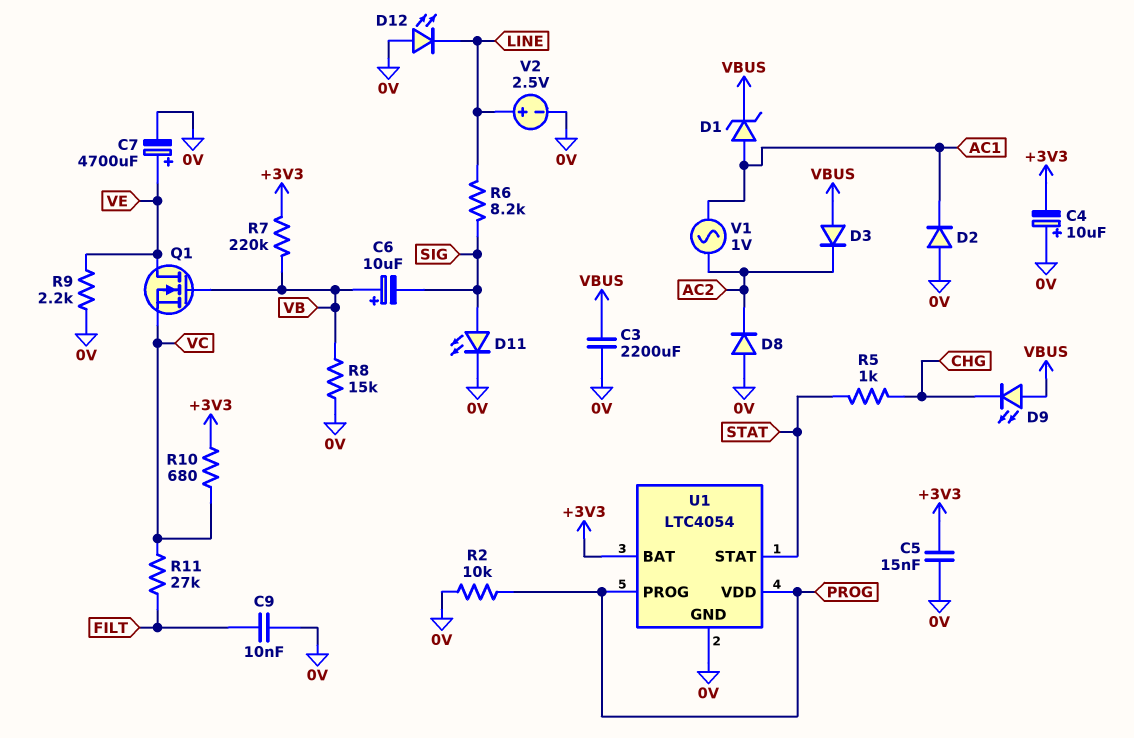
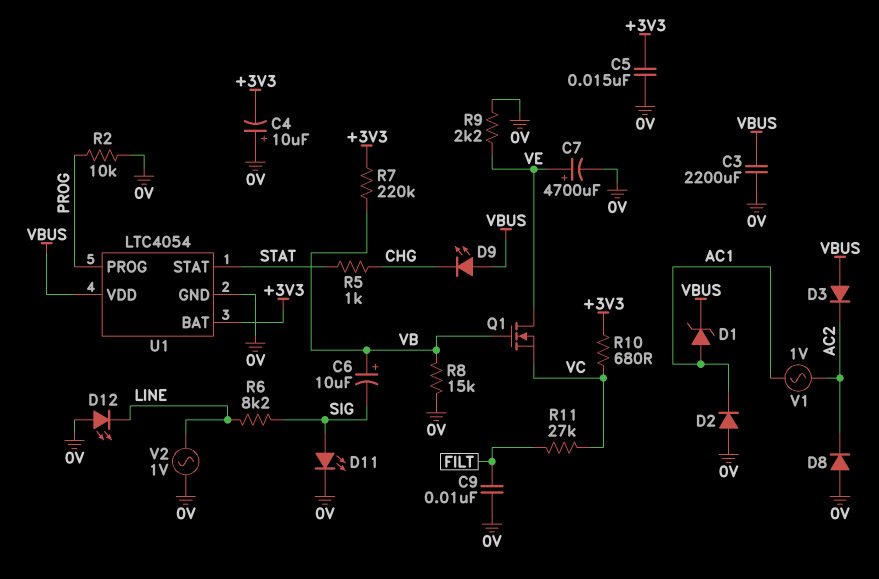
U1 pin VDD: PROG -> VBUS
V2: 2.5V (plus LINE, minus 0V) -> AC 1V (0V, LINE)

